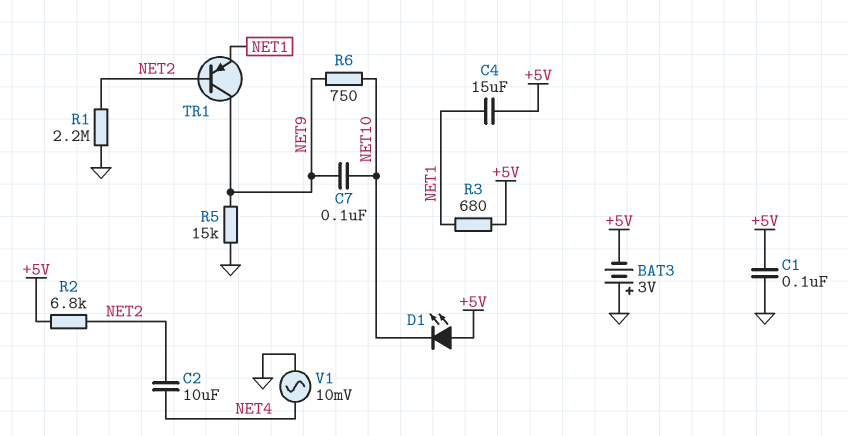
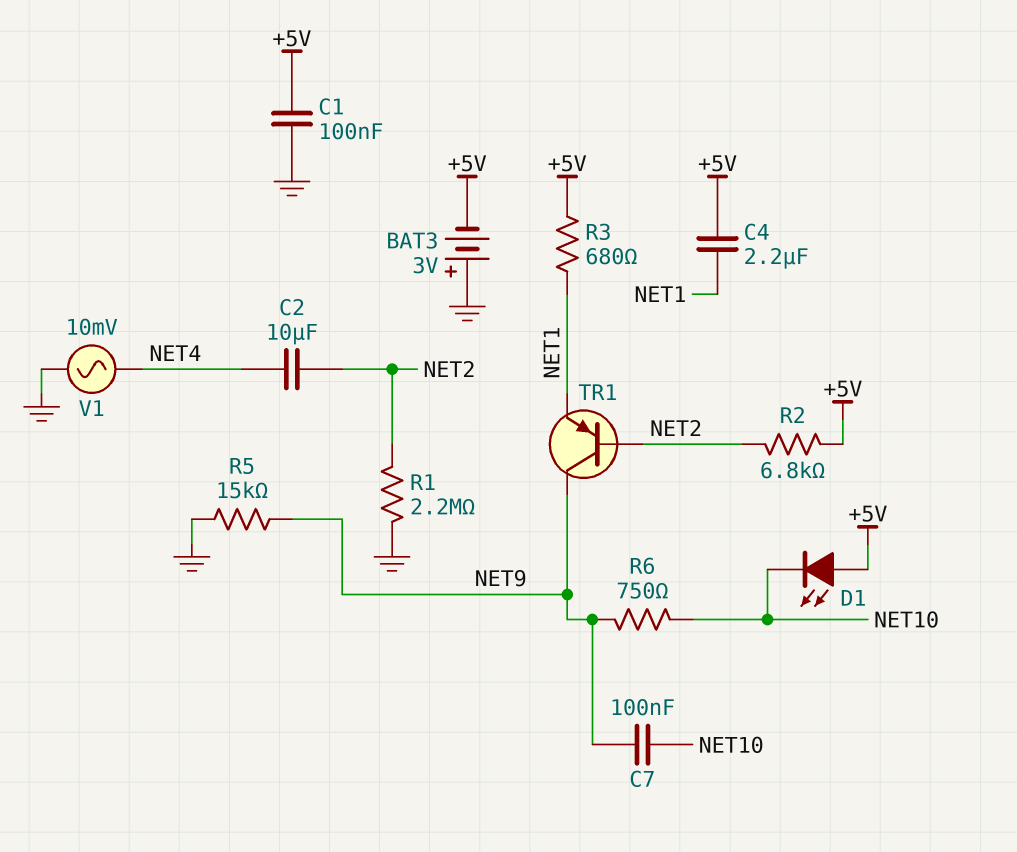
C4: 15uF (+5V, NET1) -> 2.2uF (+5V, NET1)

